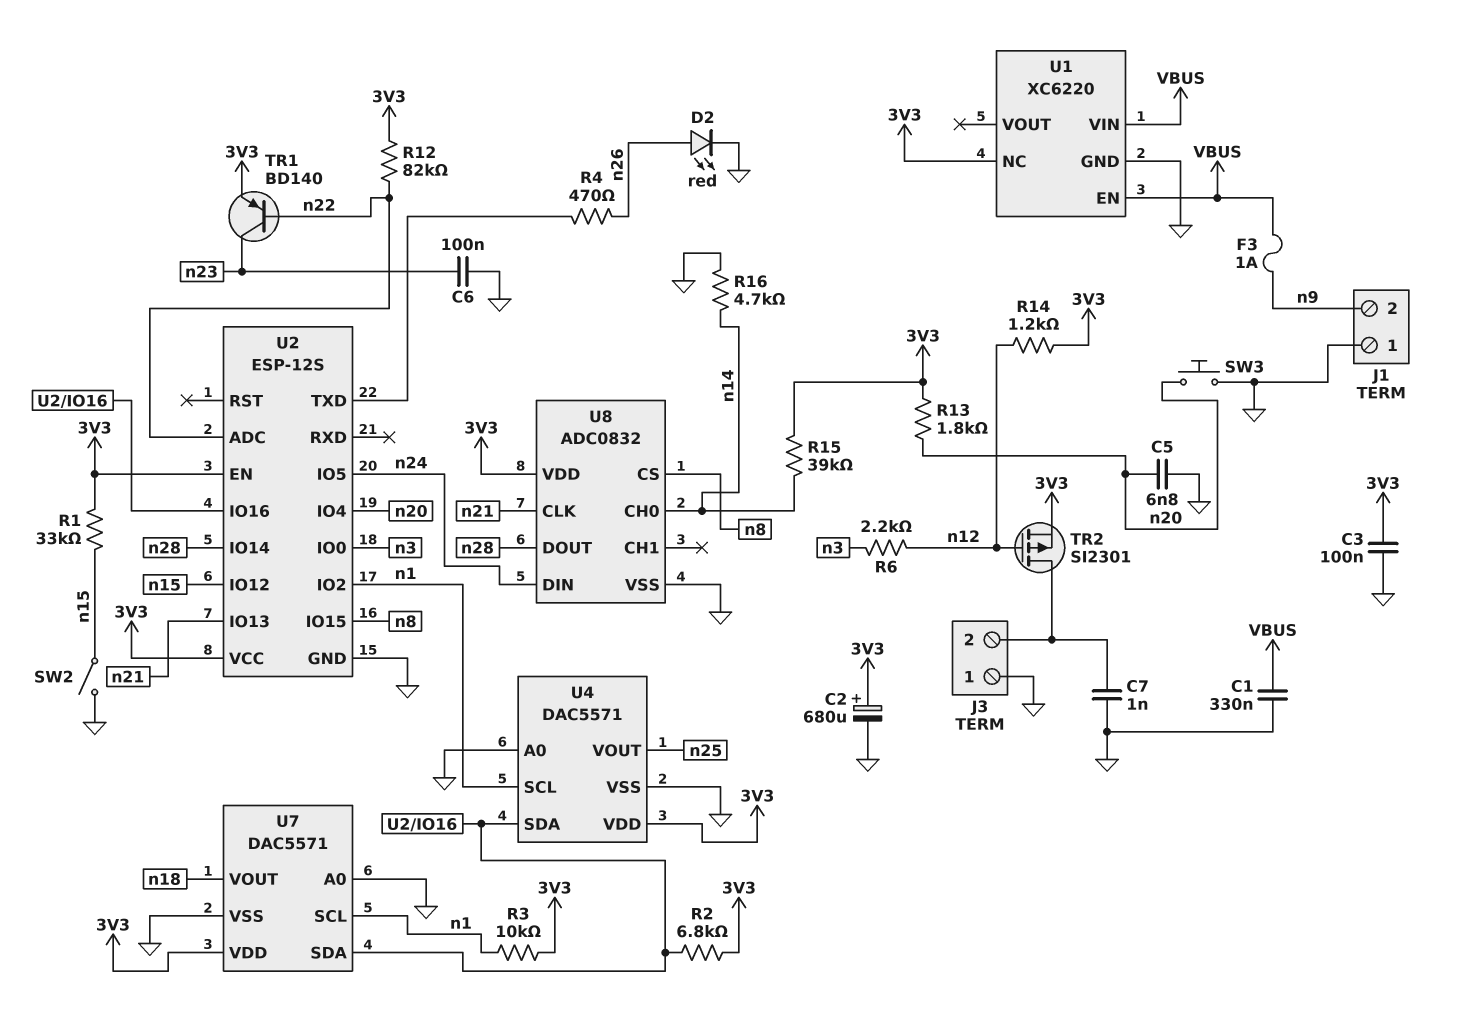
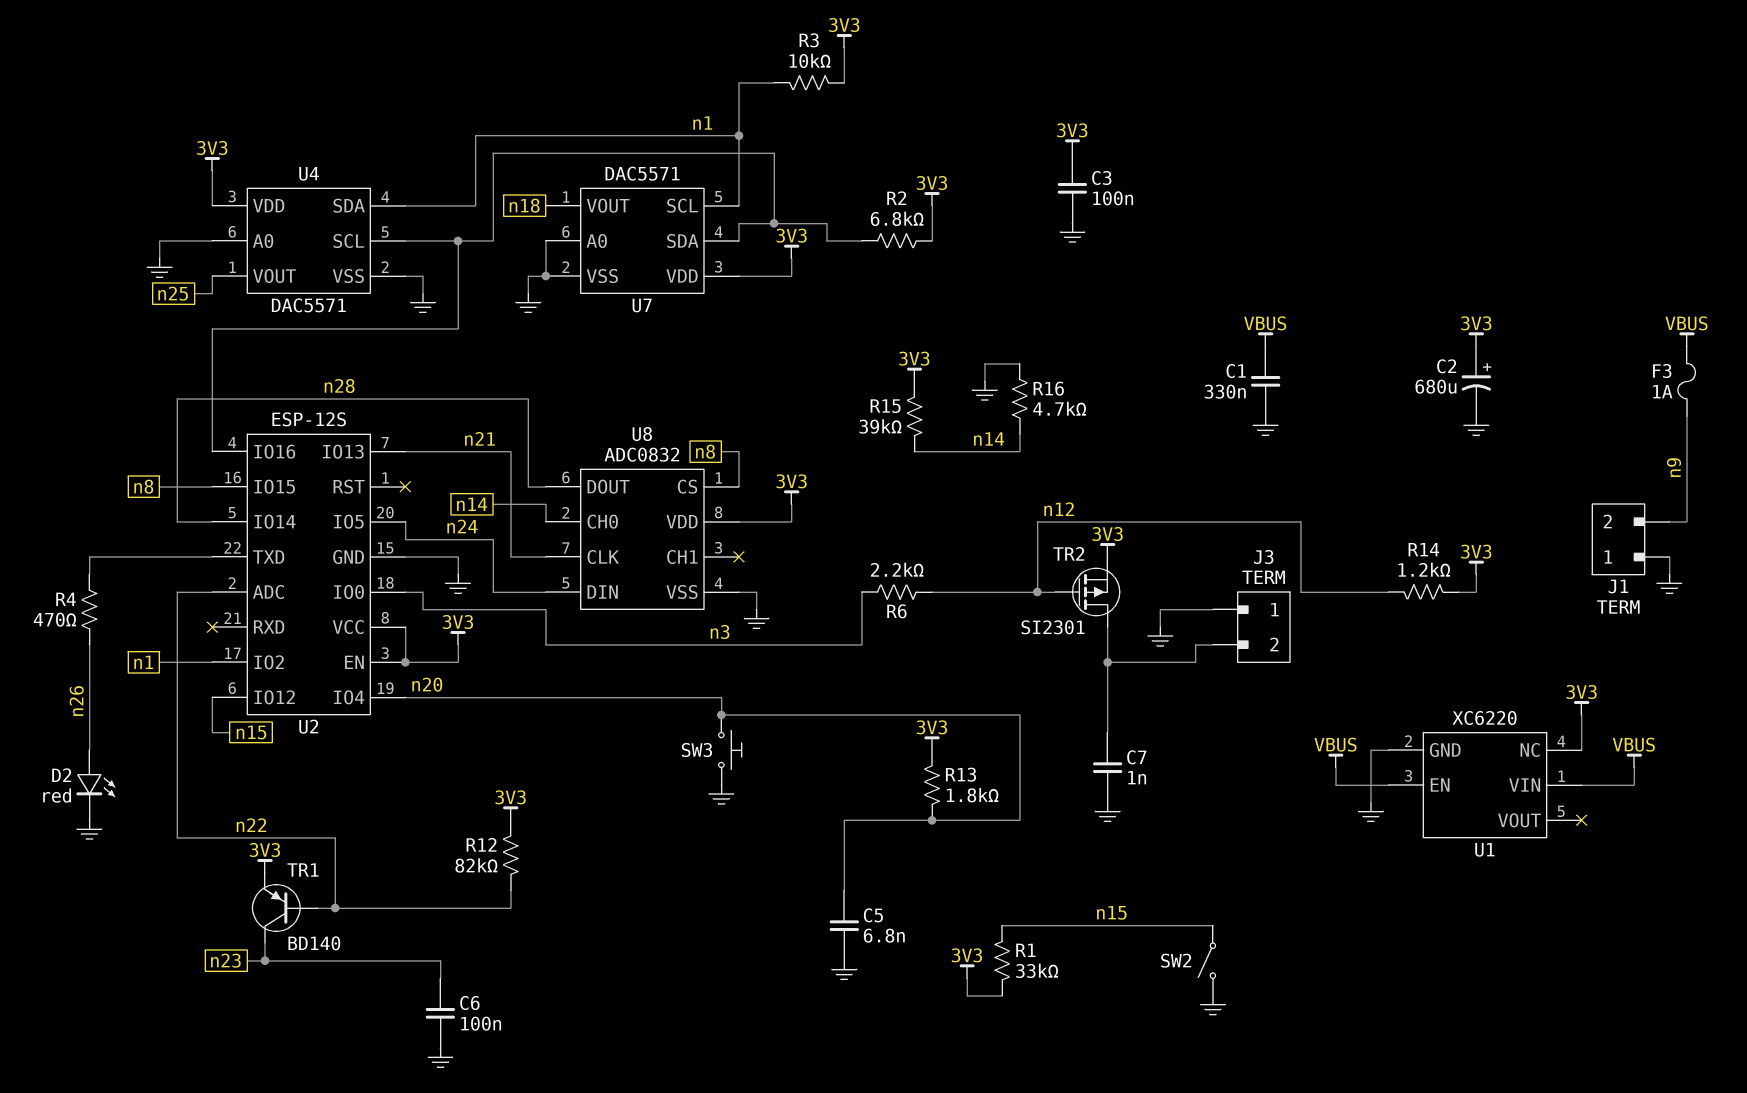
U4 pin SCL: n1 -> U2/IO16
U4 pin SDA: U2/IO16 -> n1

